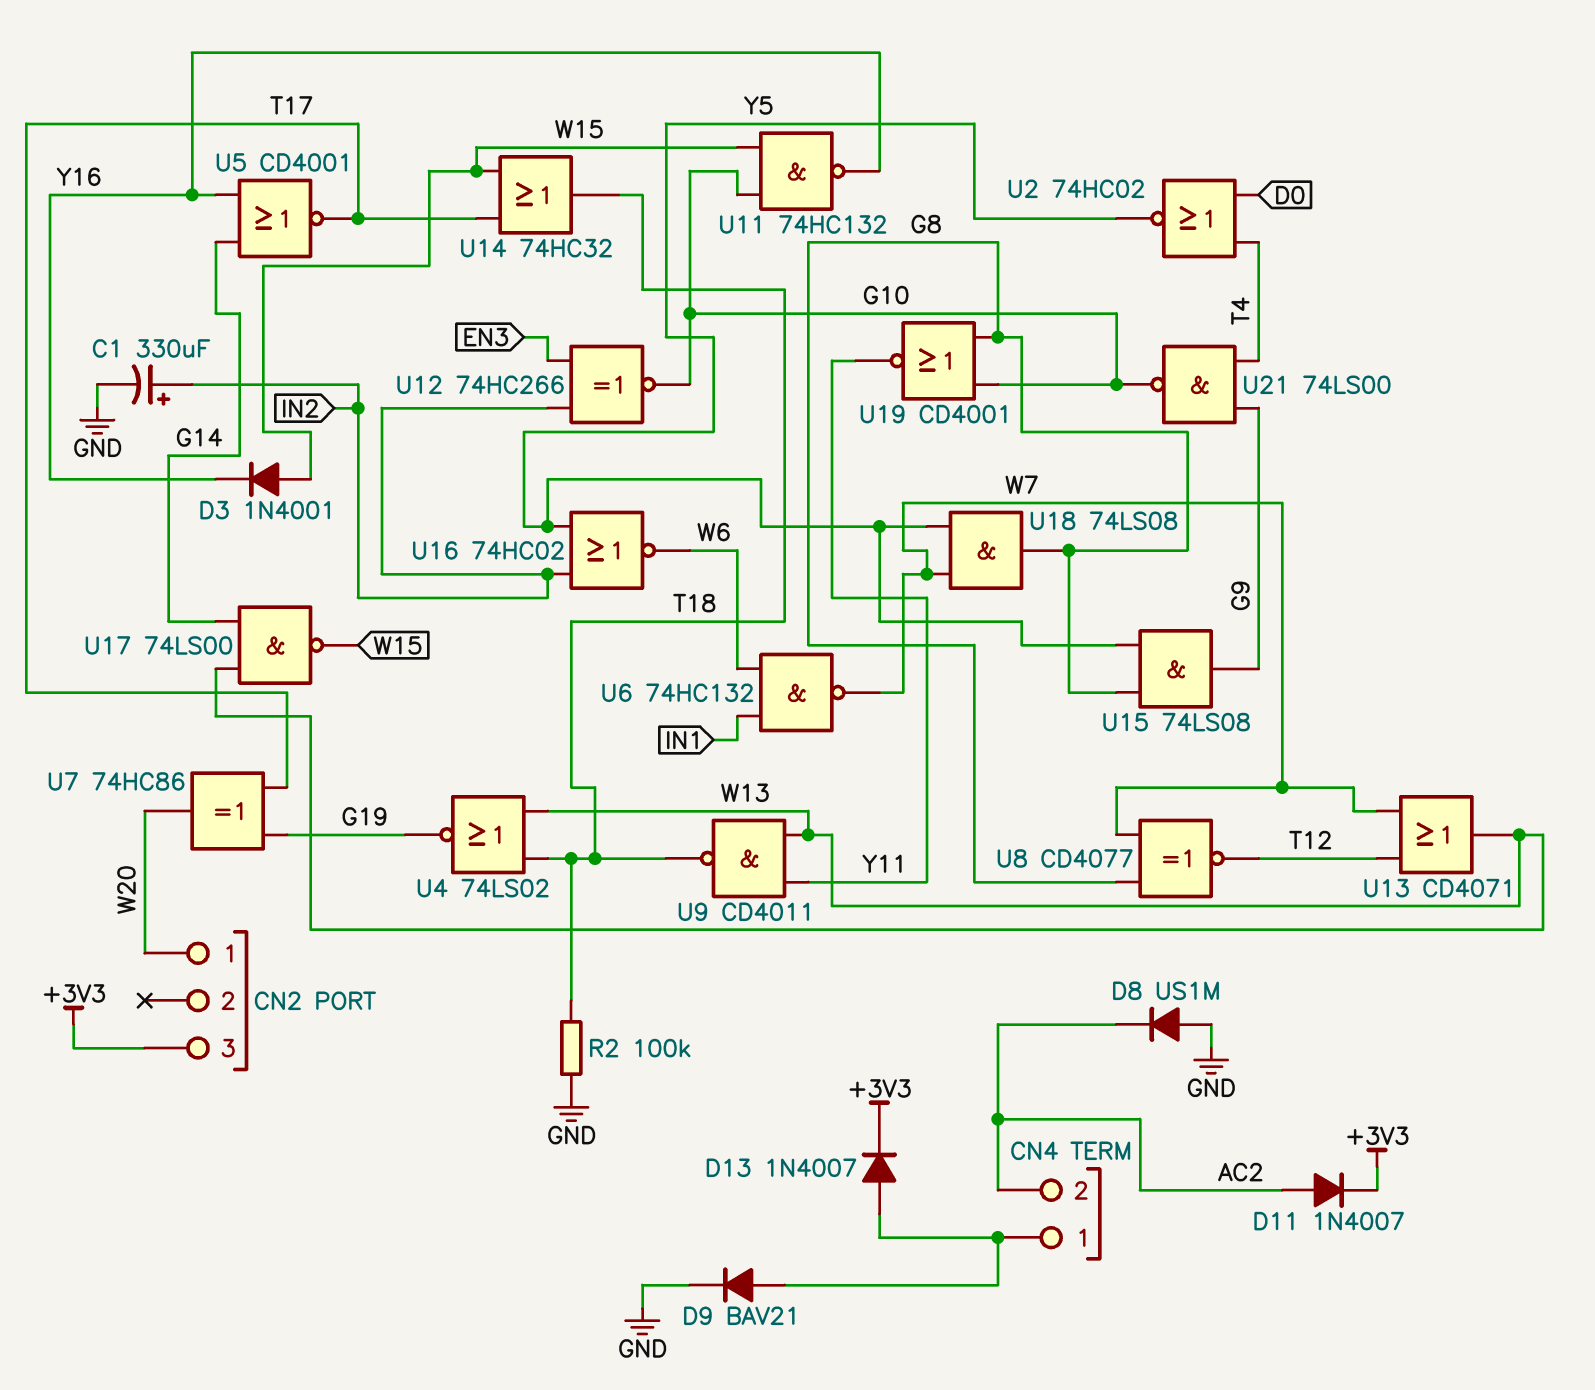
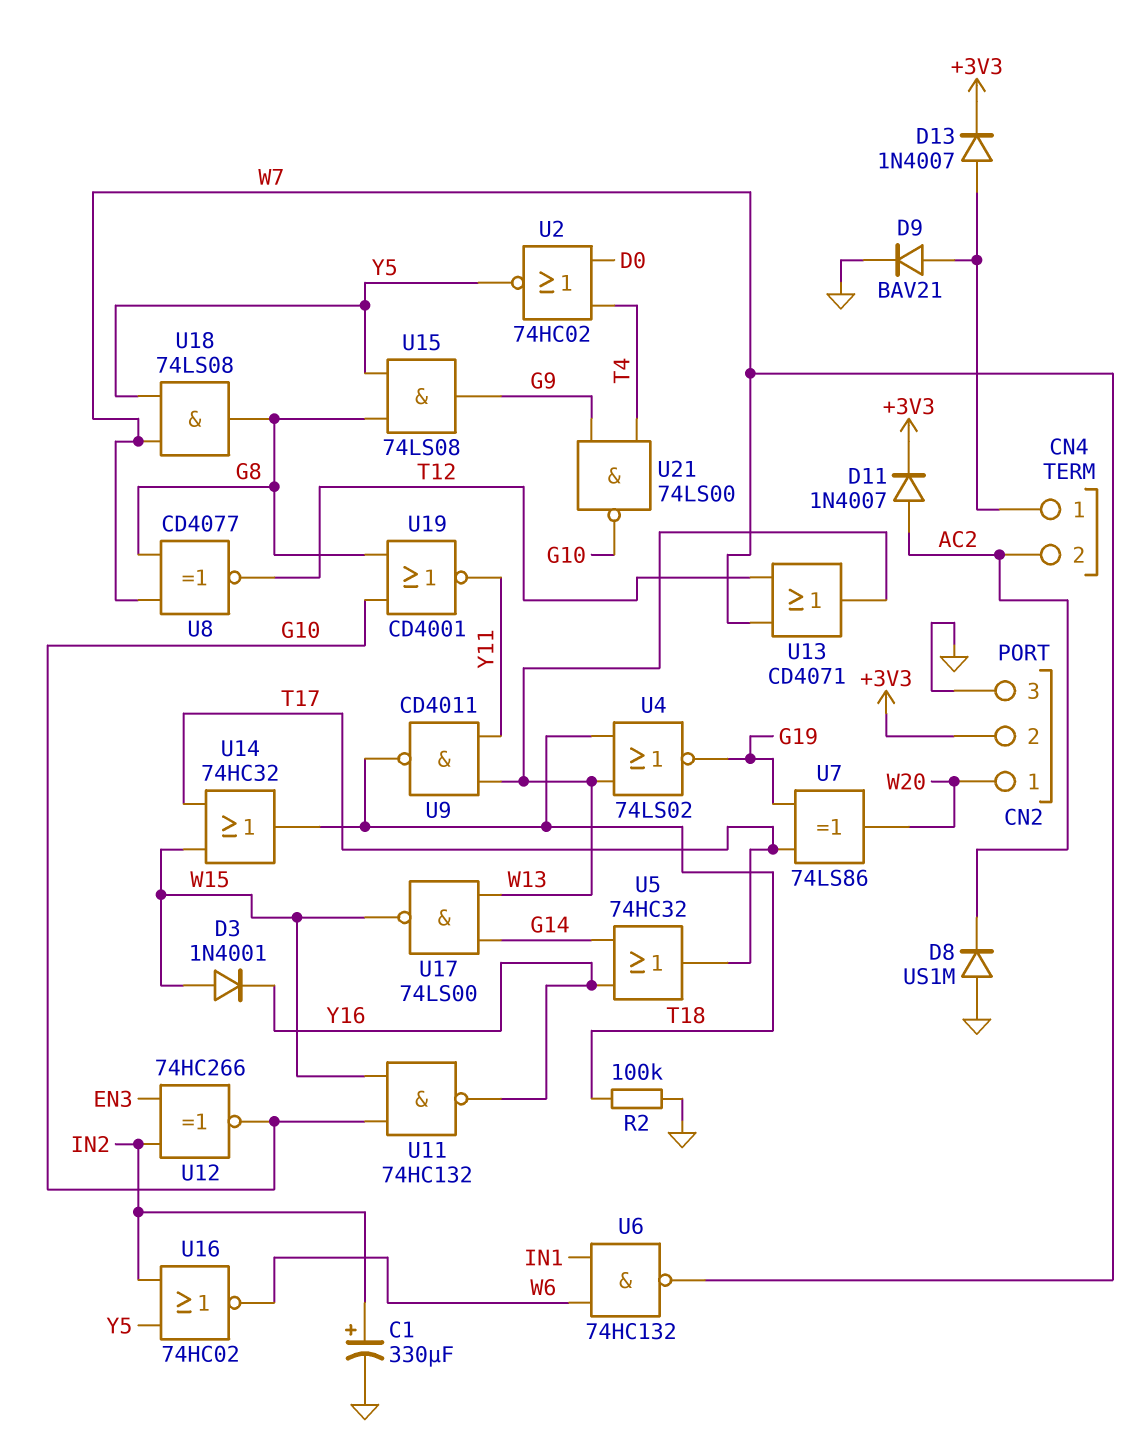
CN2 pin 2: none -> +3V3
CN2 pin 3: +3V3 -> GND
U5: NOR CD4001 (in G14, in Y16, out T17) -> OR 74HC32 (in G14, in Y16, out T17)
U7: XOR 74HC86 (in G19, in T17, out W20) -> XOR 74LS86 (in G19, in T17, out W20)

